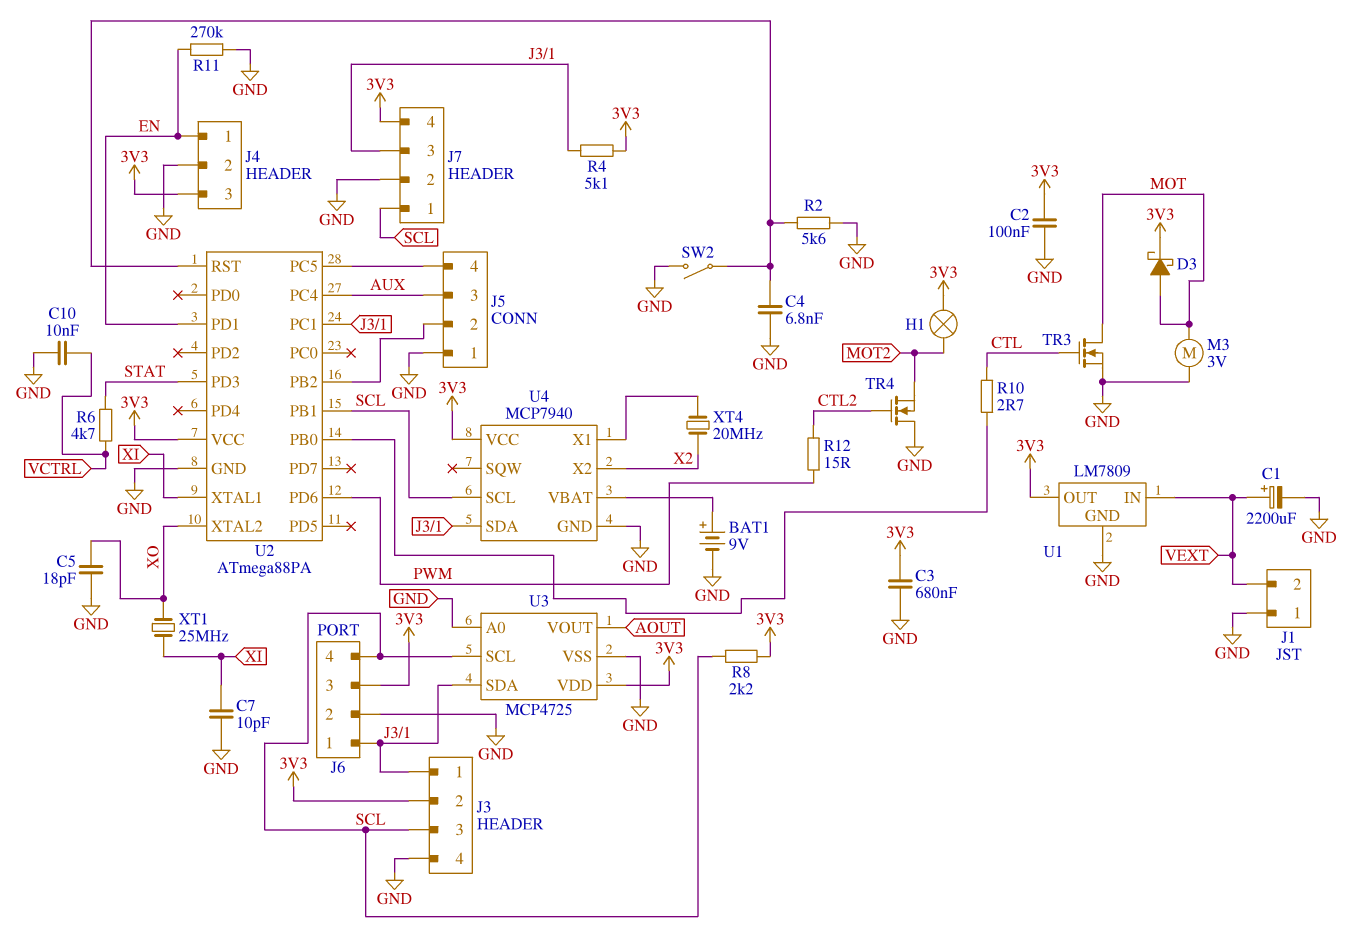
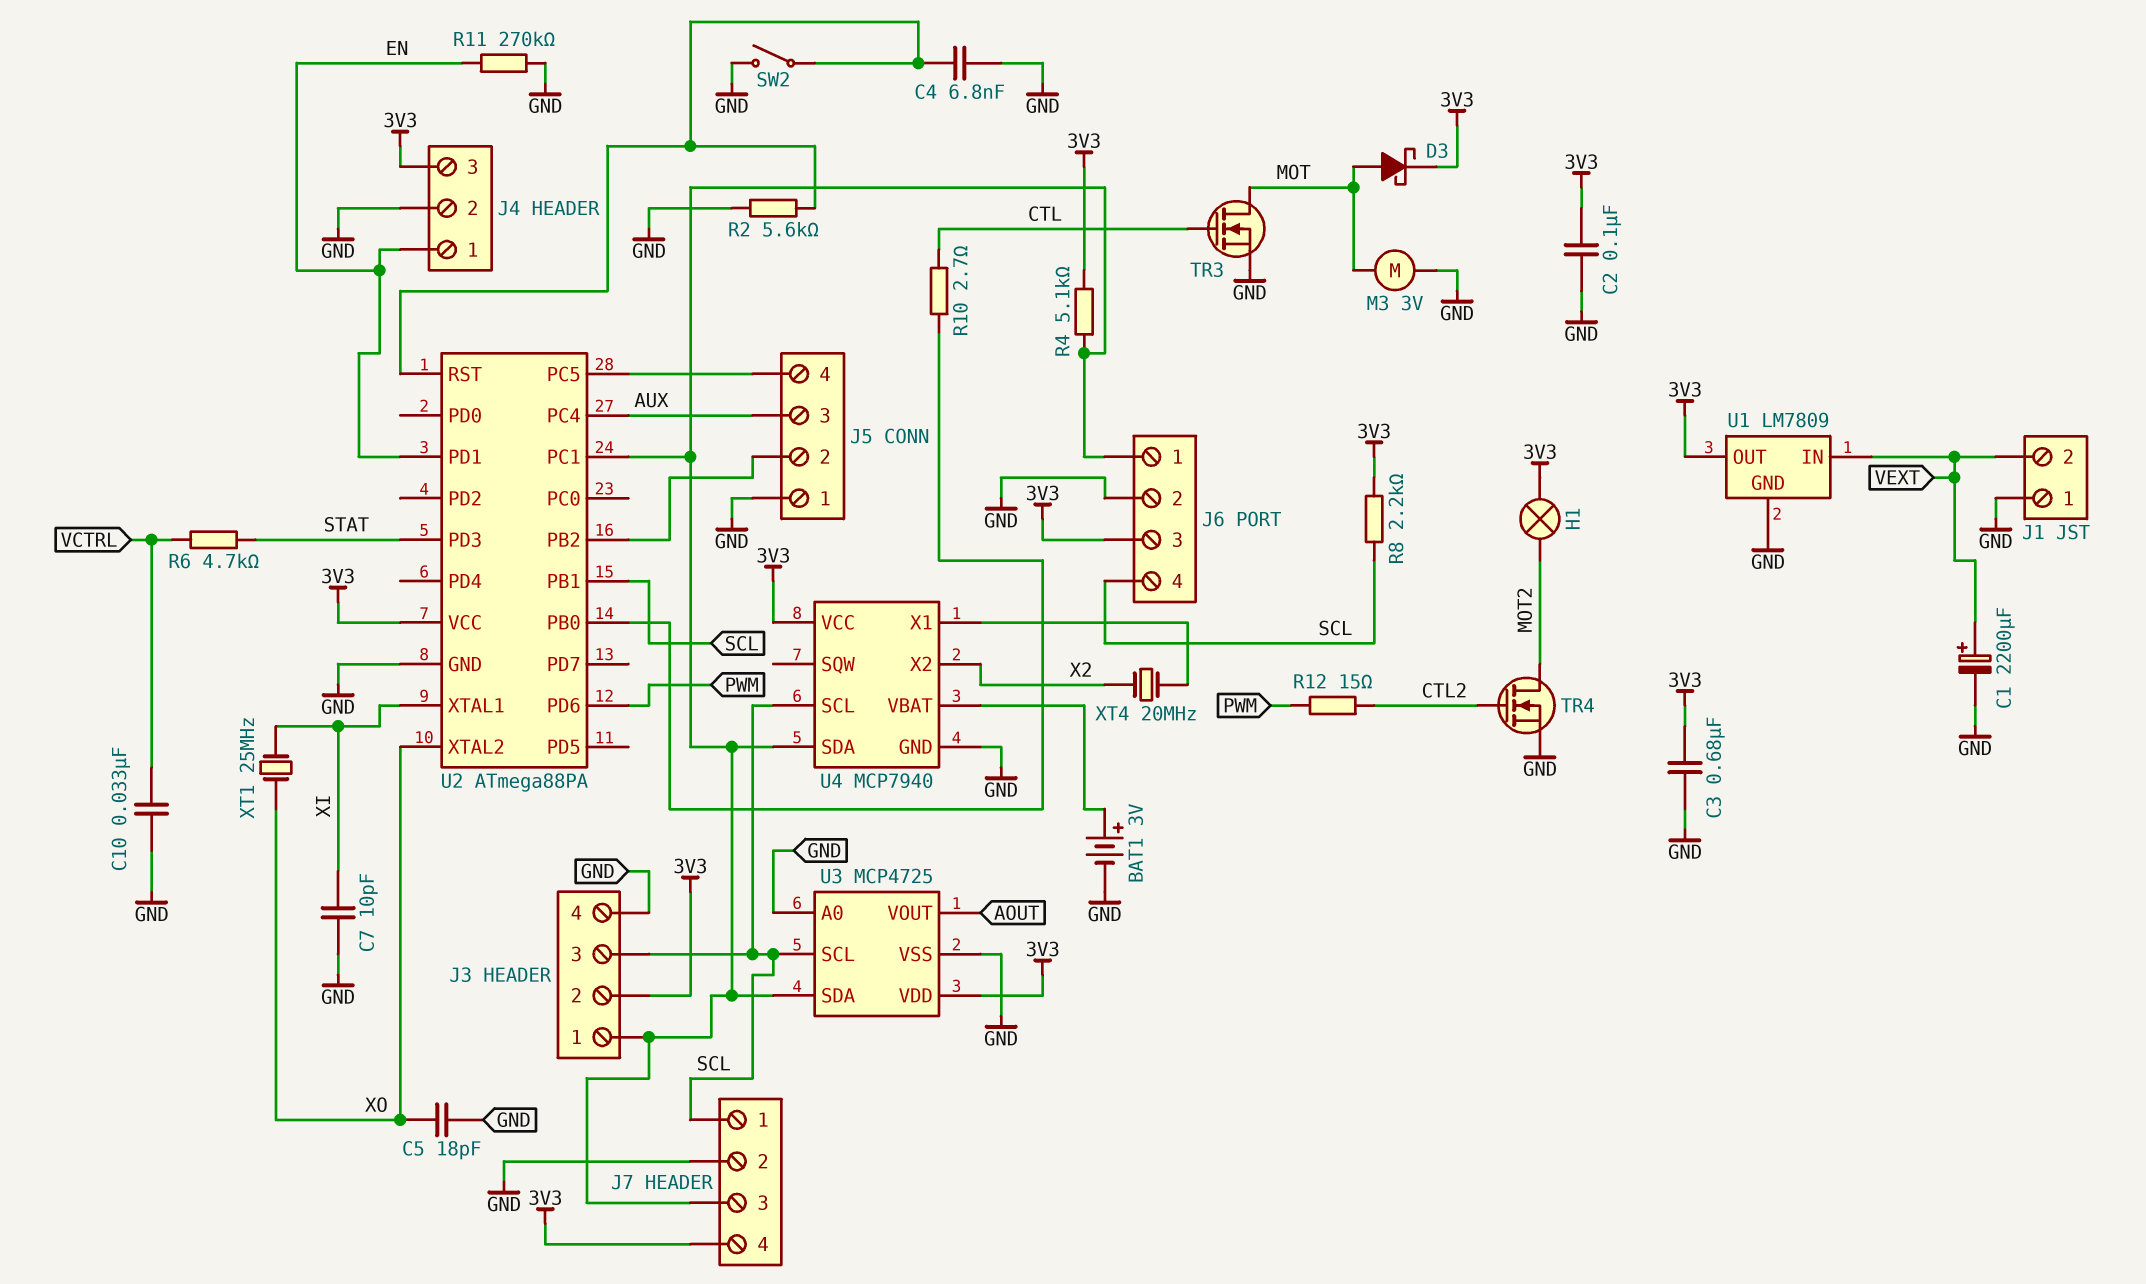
BAT1: 9V (plus U4/VBAT, minus GND) -> 3V (plus U4/VBAT, minus GND)
C10: 10nF (GND, VCTRL) -> 33nF (GND, VCTRL)
TR4: NMOS (G CTL2, D GND, S MOT2) -> NMOS (G CTL2, D MOT2, S GND)

